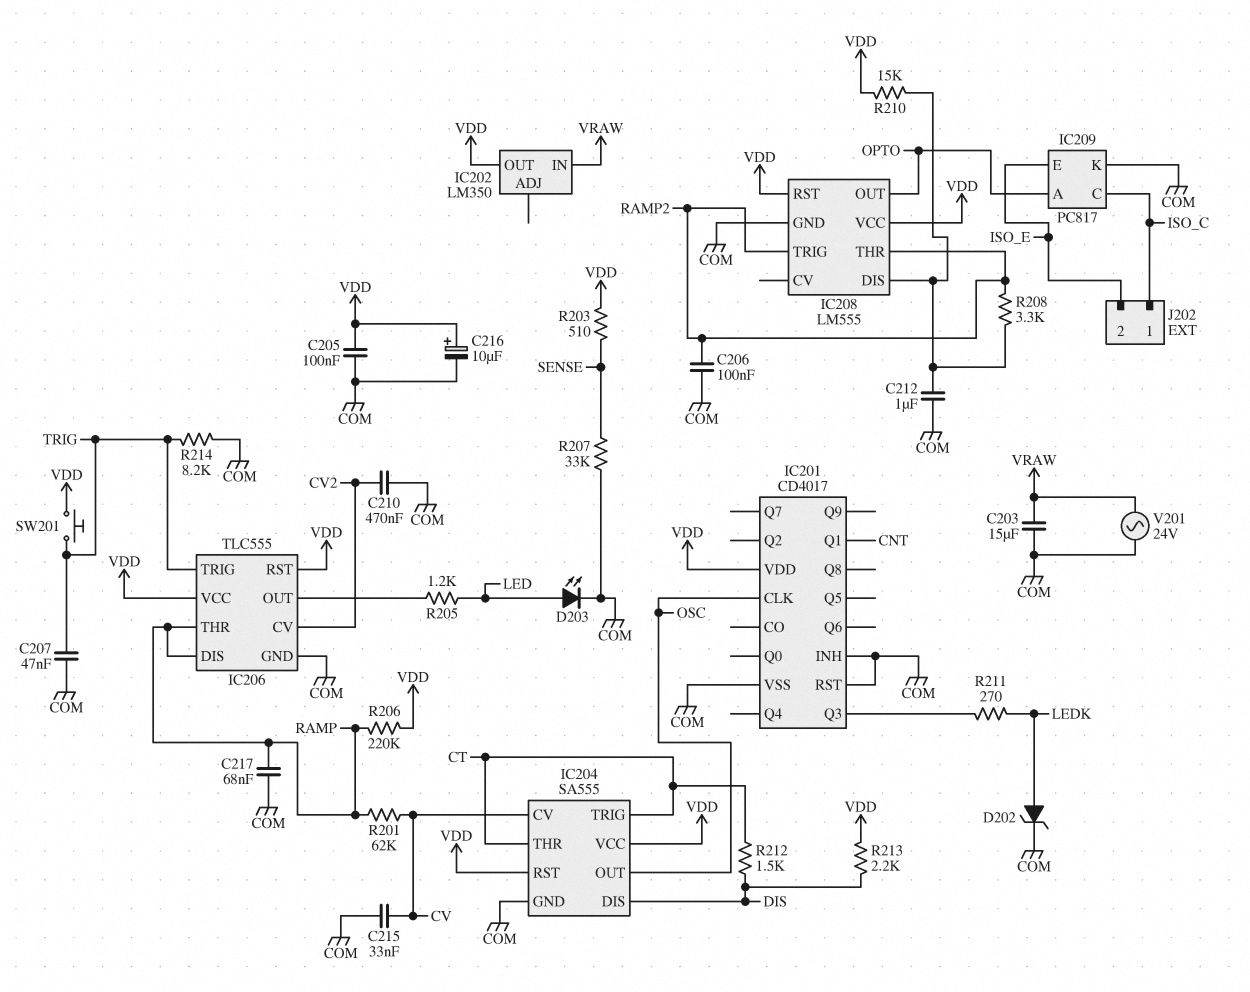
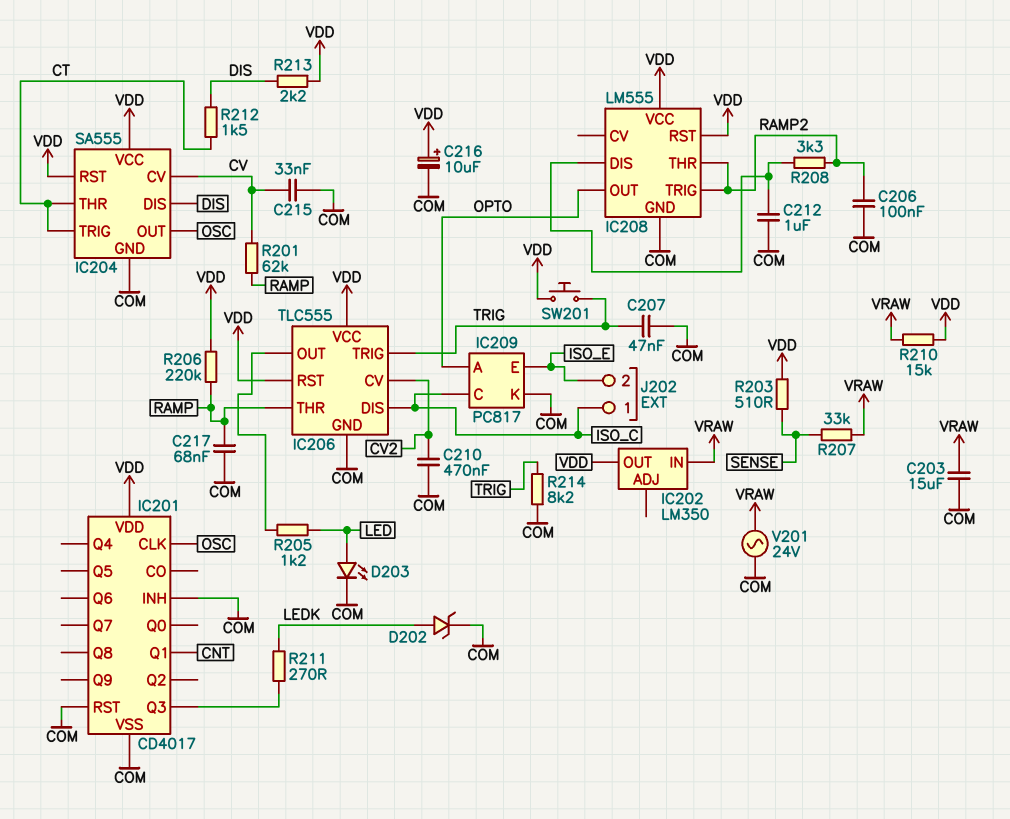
C205: 100nF (COM, VDD) -> none
IC206 pin DIS: RAMP -> ISO_C
R207: 33k (COM, SENSE) -> 33k (SENSE, VRAW)
R210: 15k (IC208/DIS, VDD) -> 15k (VDD, VRAW)

